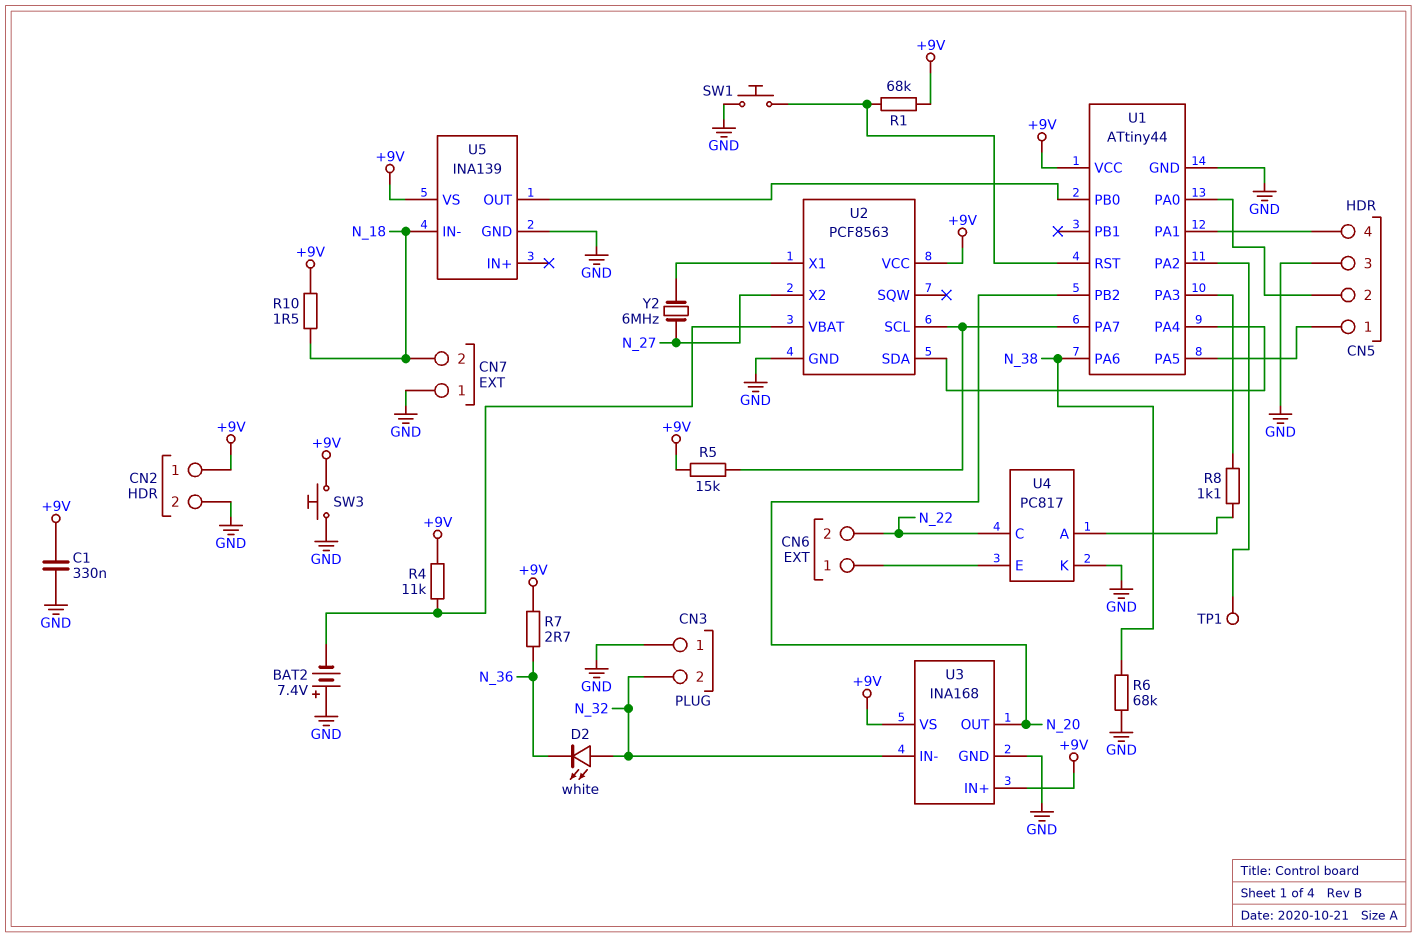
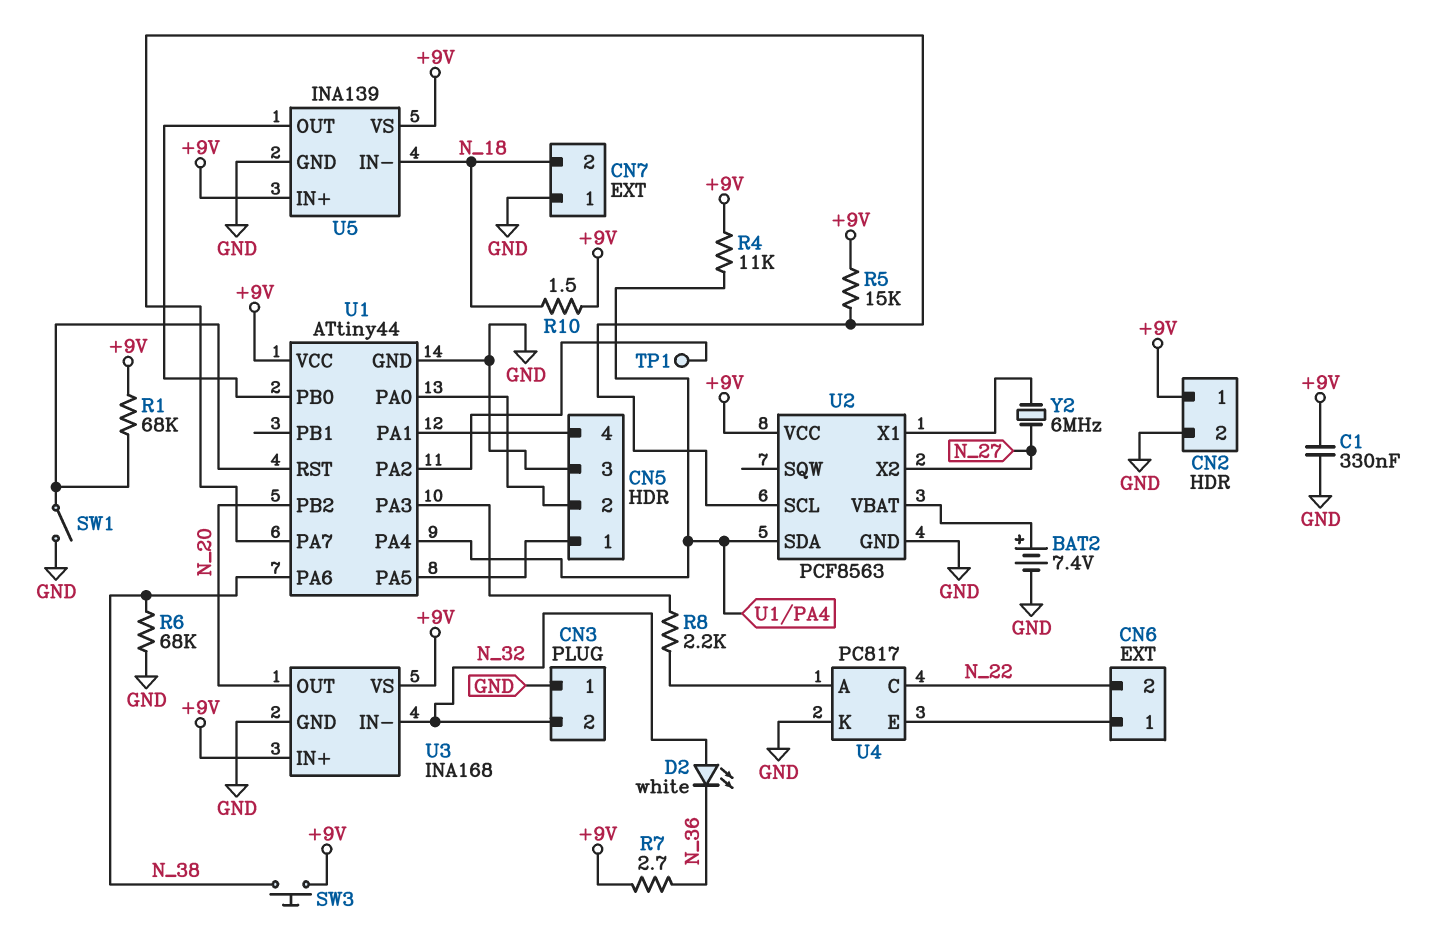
BAT2: 7.4V (plus GND, minus U2/VBAT) -> 7.4V (plus U2/VBAT, minus GND)
R4: 11k (+9V, U2/VBAT) -> 11k (+9V, U1/PA4)
R8: 1.1k (U1/PA3, U4/A) -> 2.2k (U1/PA3, U4/A)
SW1: button (GND, U1/RST) -> switch (GND, U1/RST)
SW3: button (+9V, GND) -> button (+9V, N_38)
U5 pin IN+: none -> +9V

